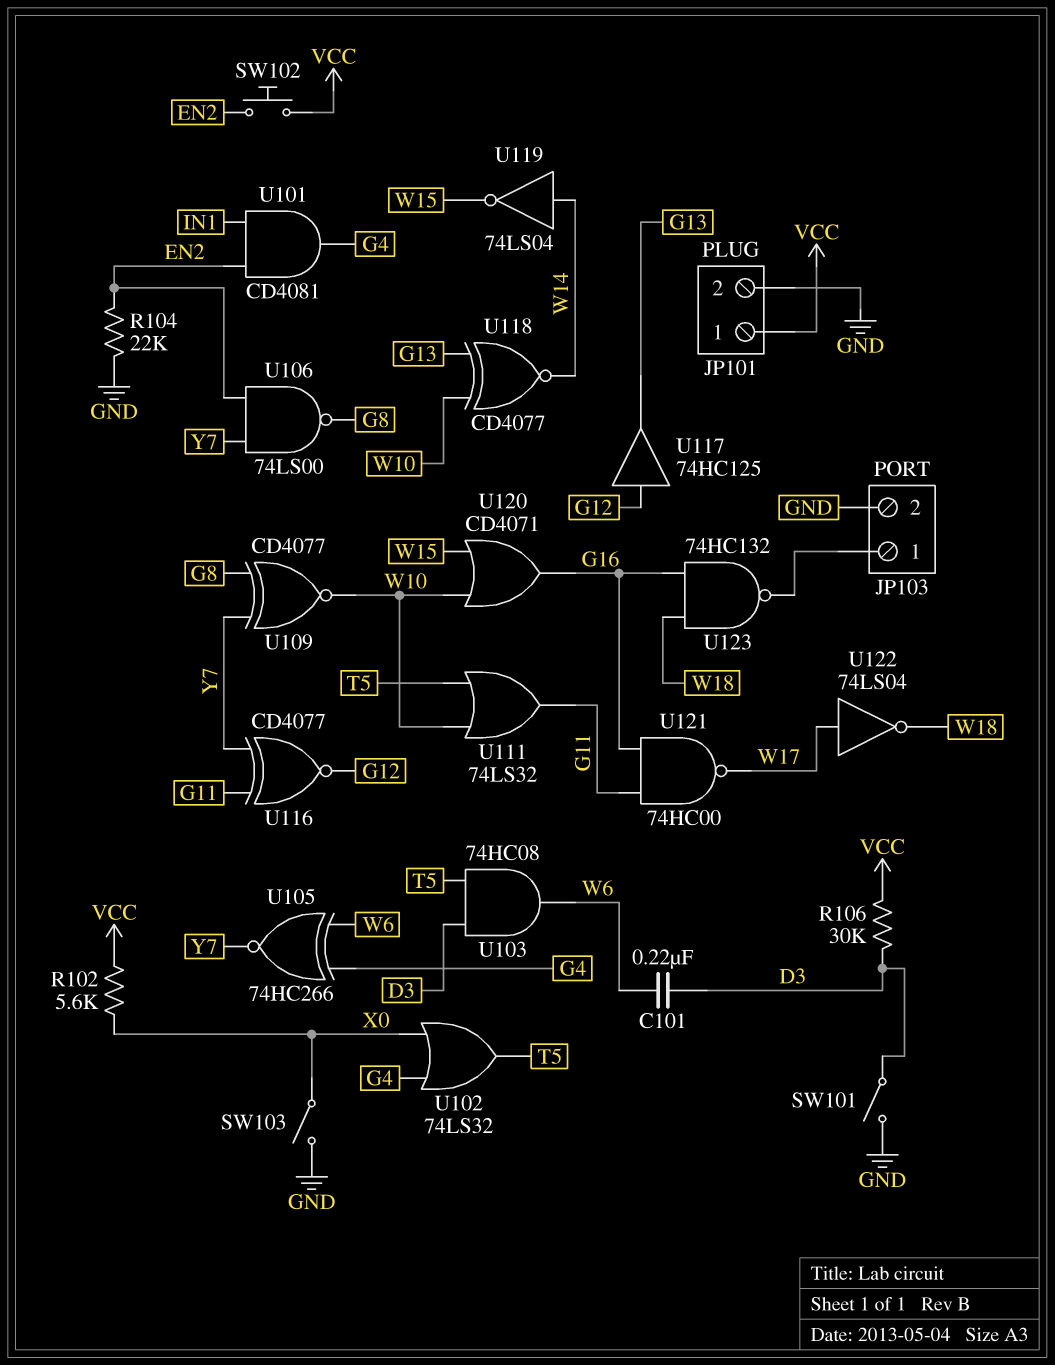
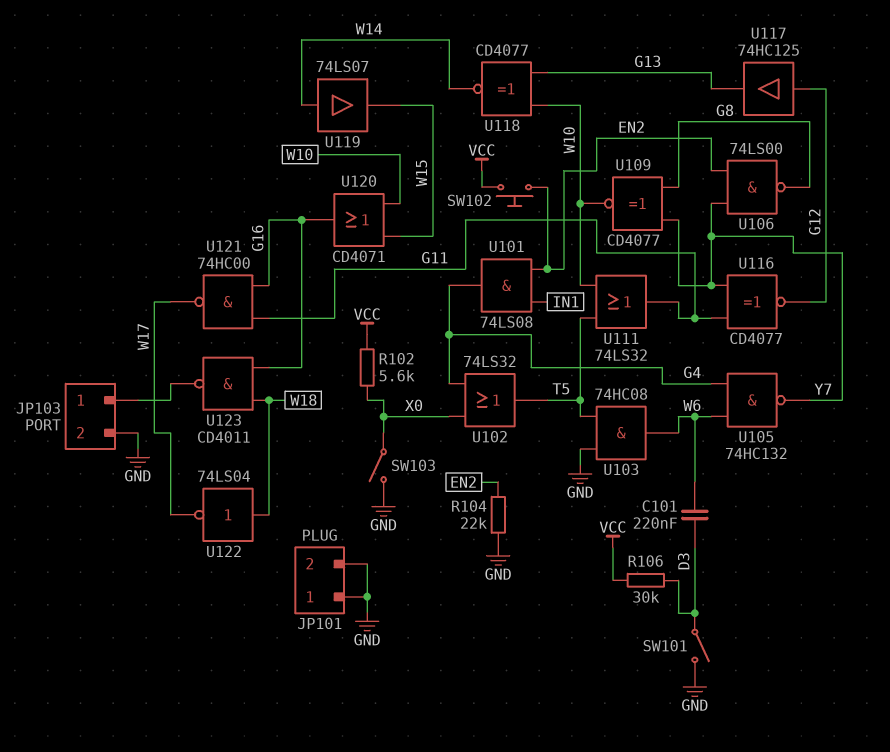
JP101 pin 1: VCC -> GND
U101: AND CD4081 (in EN2, in IN1, out G4) -> AND 74LS08 (in EN2, in IN1, out G4)
U103: AND 74HC08 (in D3, in T5, out W6) -> AND 74HC08 (in GND, in T5, out W6)
U105: XNOR 74HC266 (in G4, in W6, out Y7) -> NAND 74HC132 (in G4, in W6, out Y7)
U119: NOT 74LS04 (in W14, out W15) -> buffer 74LS07 (in W14, out W15)
U122: NOT 74LS04 (in W17, out W18) -> NOT 74LS04 (in W18, out W17)
U123: NAND 74HC132 (in G16, in W18, out JP103/1) -> NAND CD4011 (in G16, in W18, out JP103/1)

